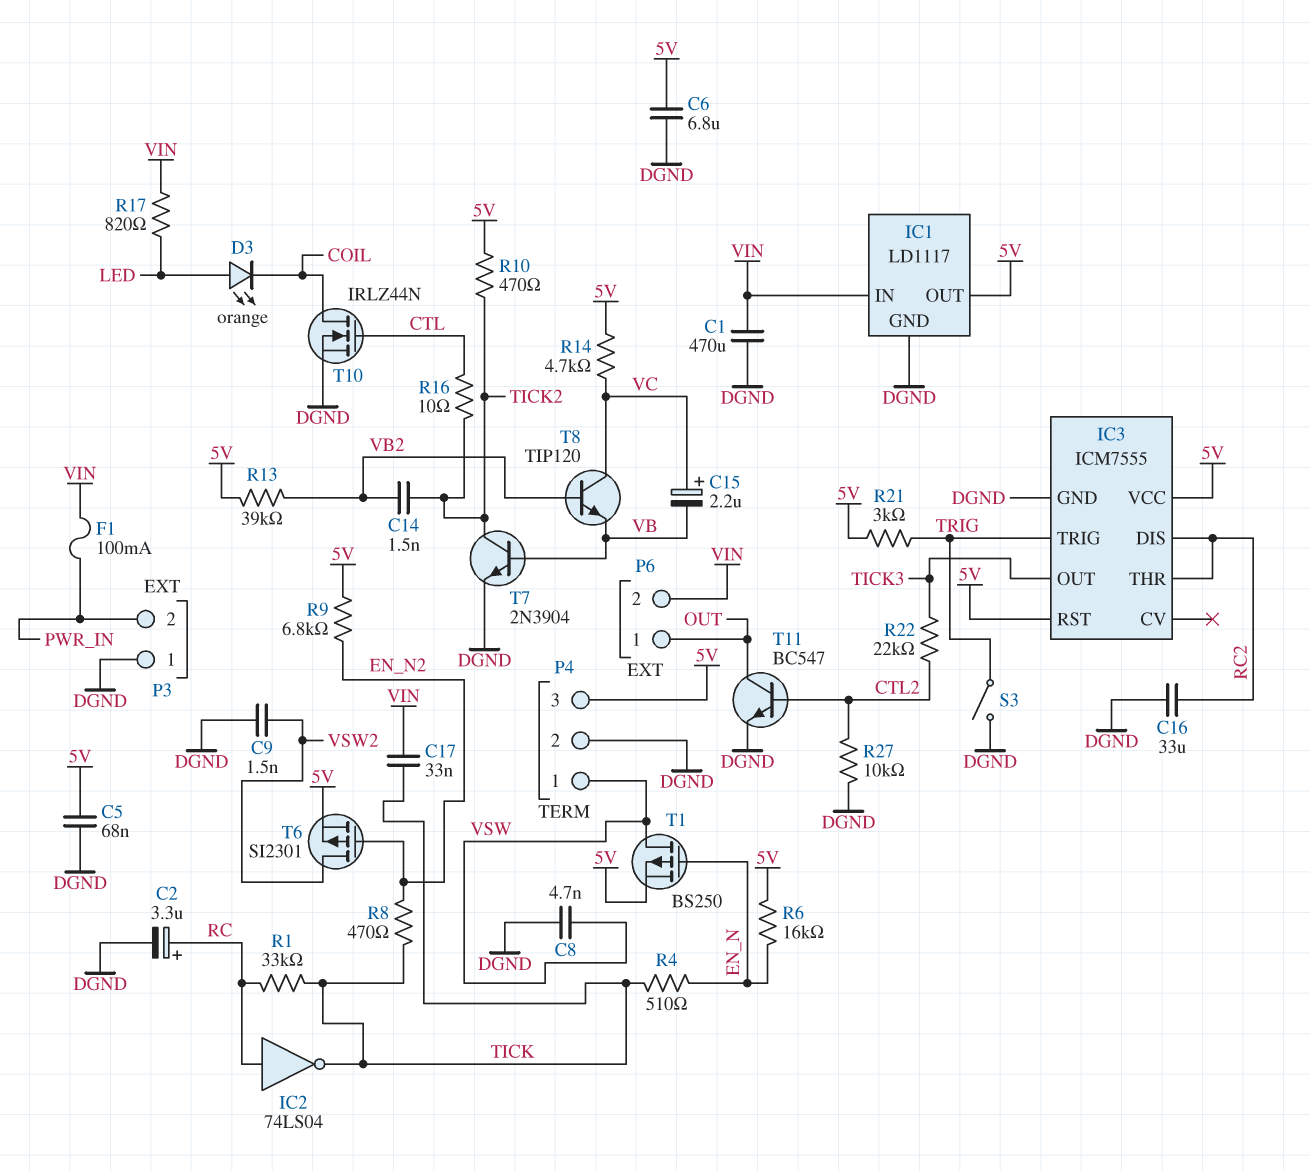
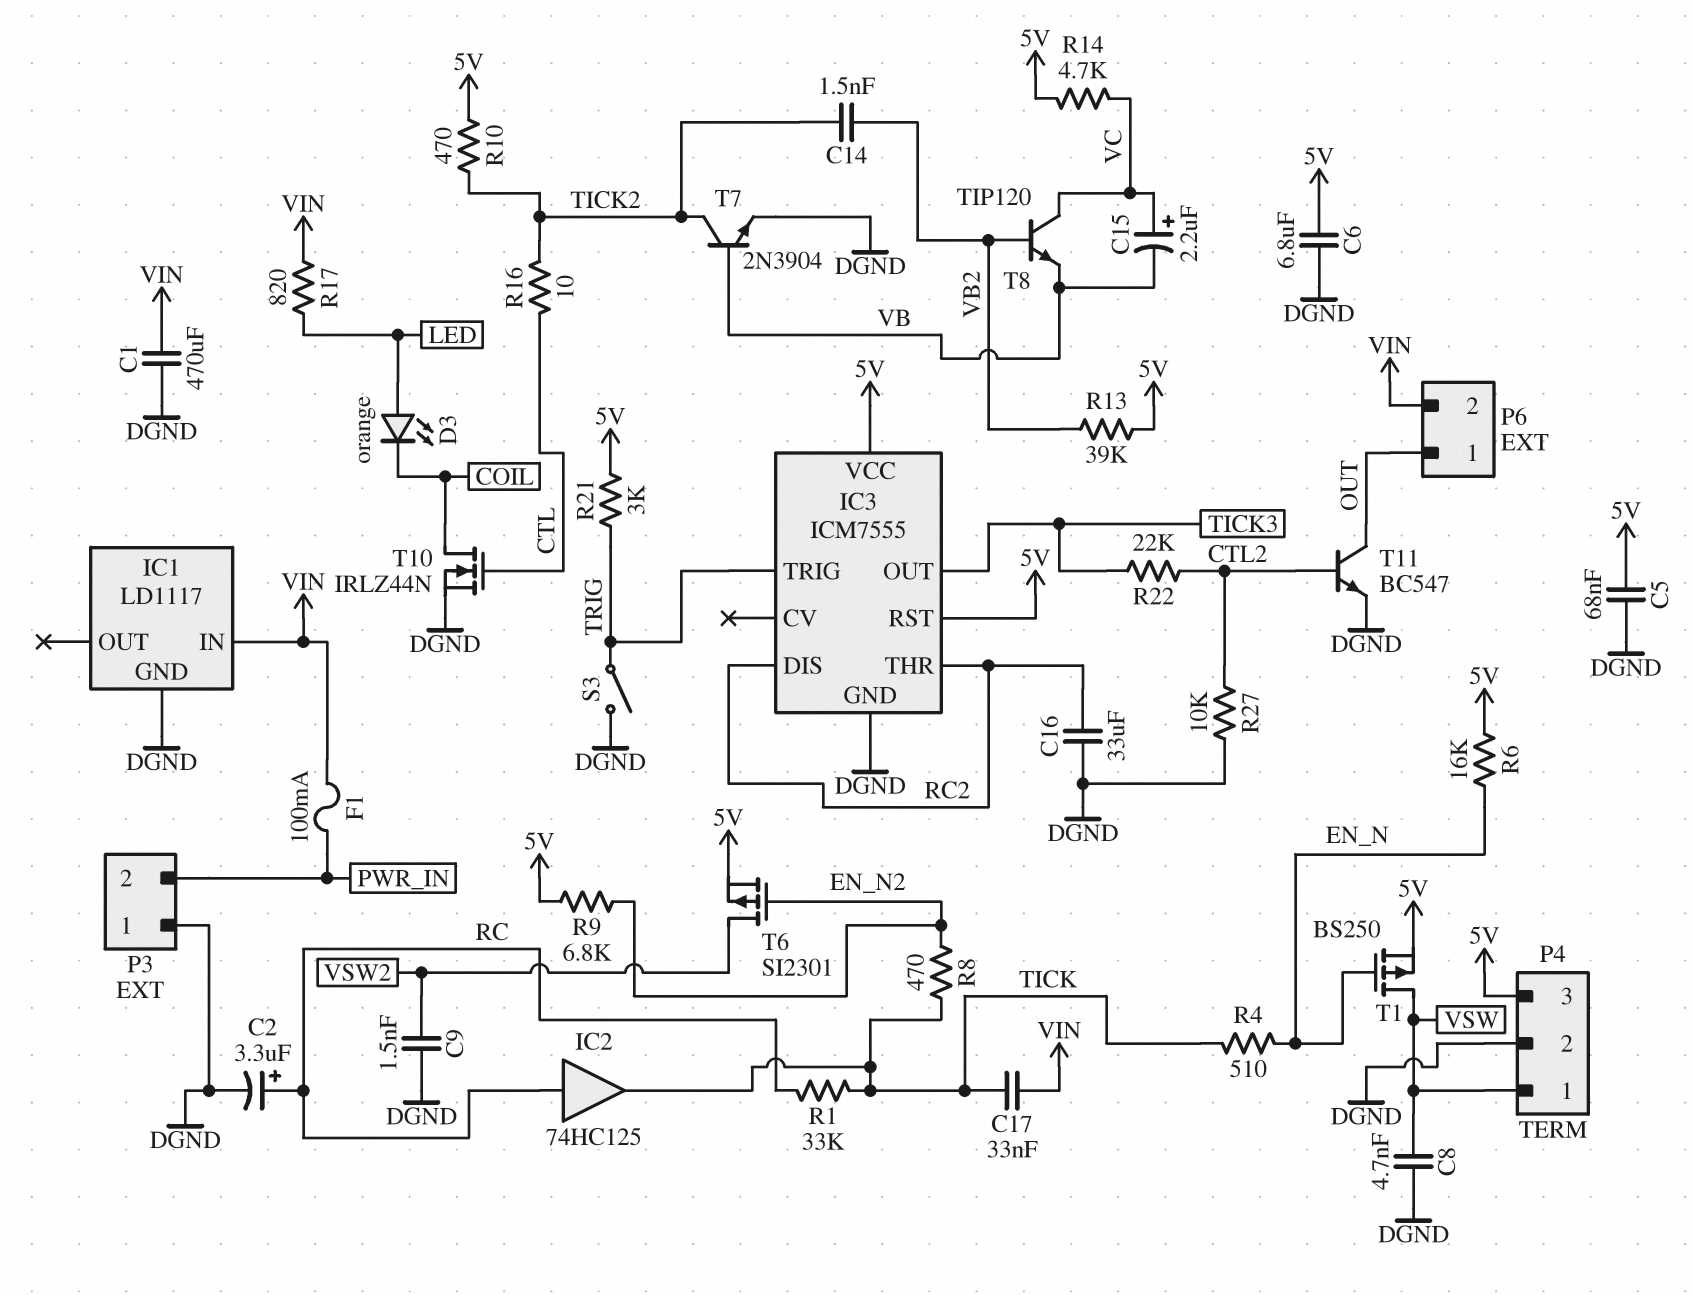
IC1 pin OUT: 5V -> none
IC2: NOT 74LS04 (in RC, out TICK) -> buffer 74HC125 (in RC, out TICK)

